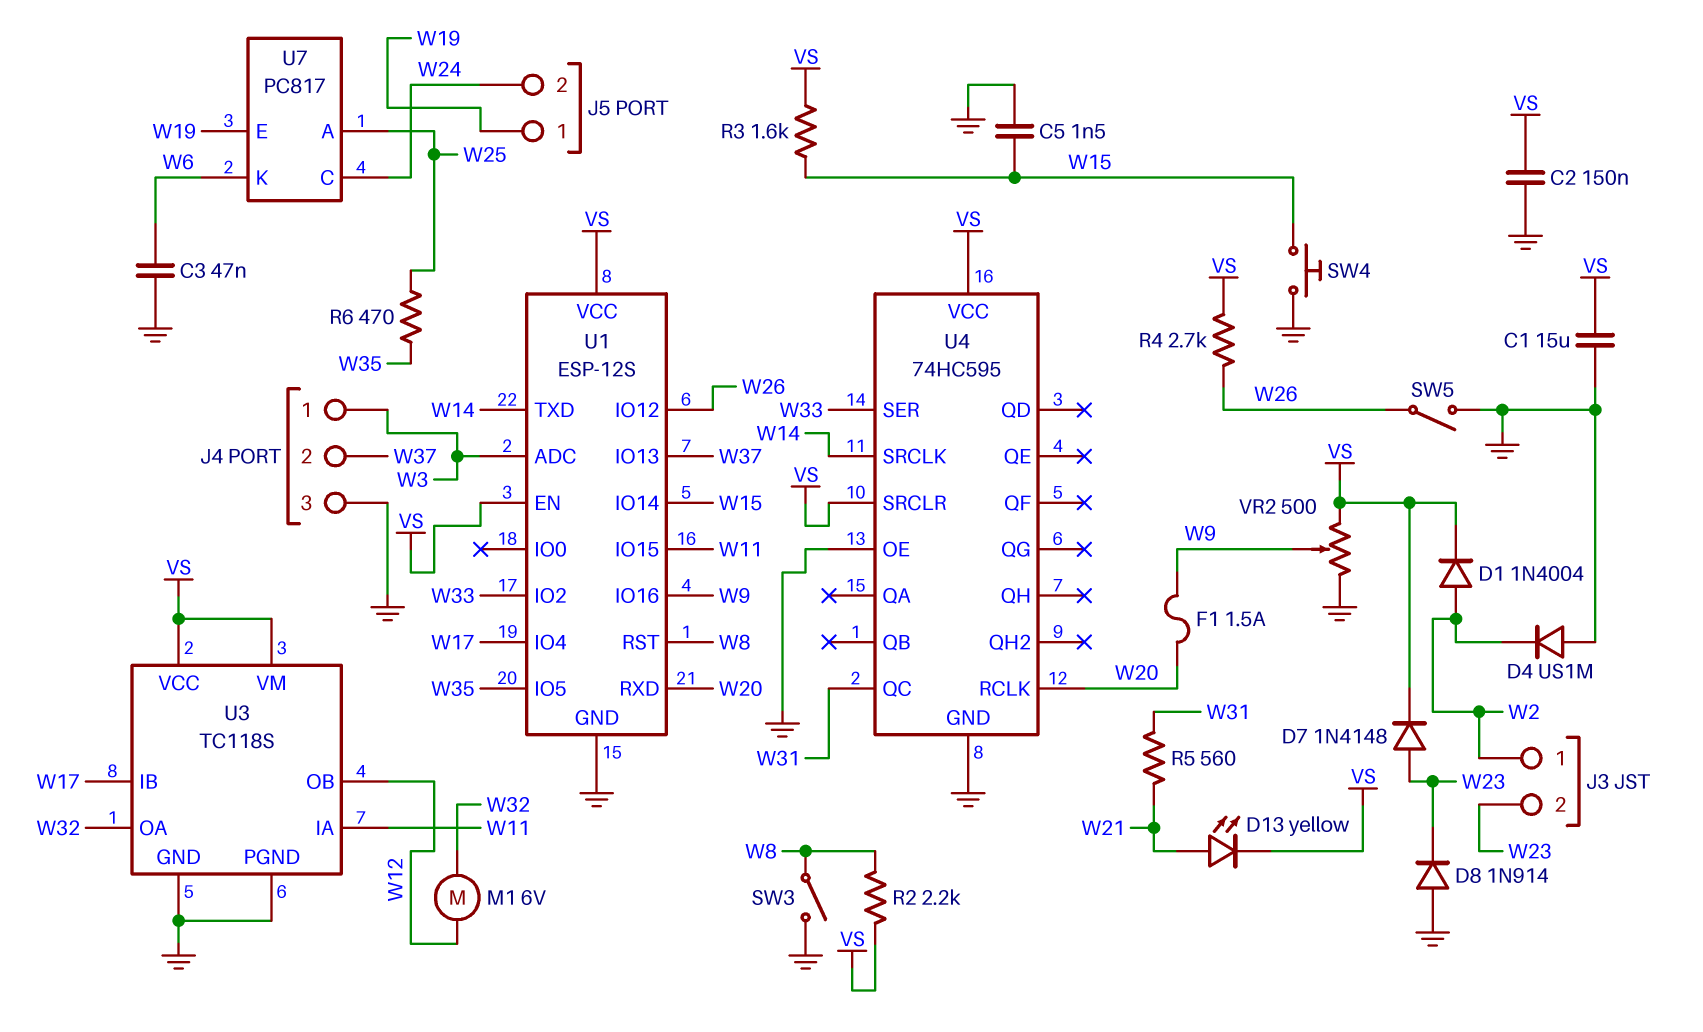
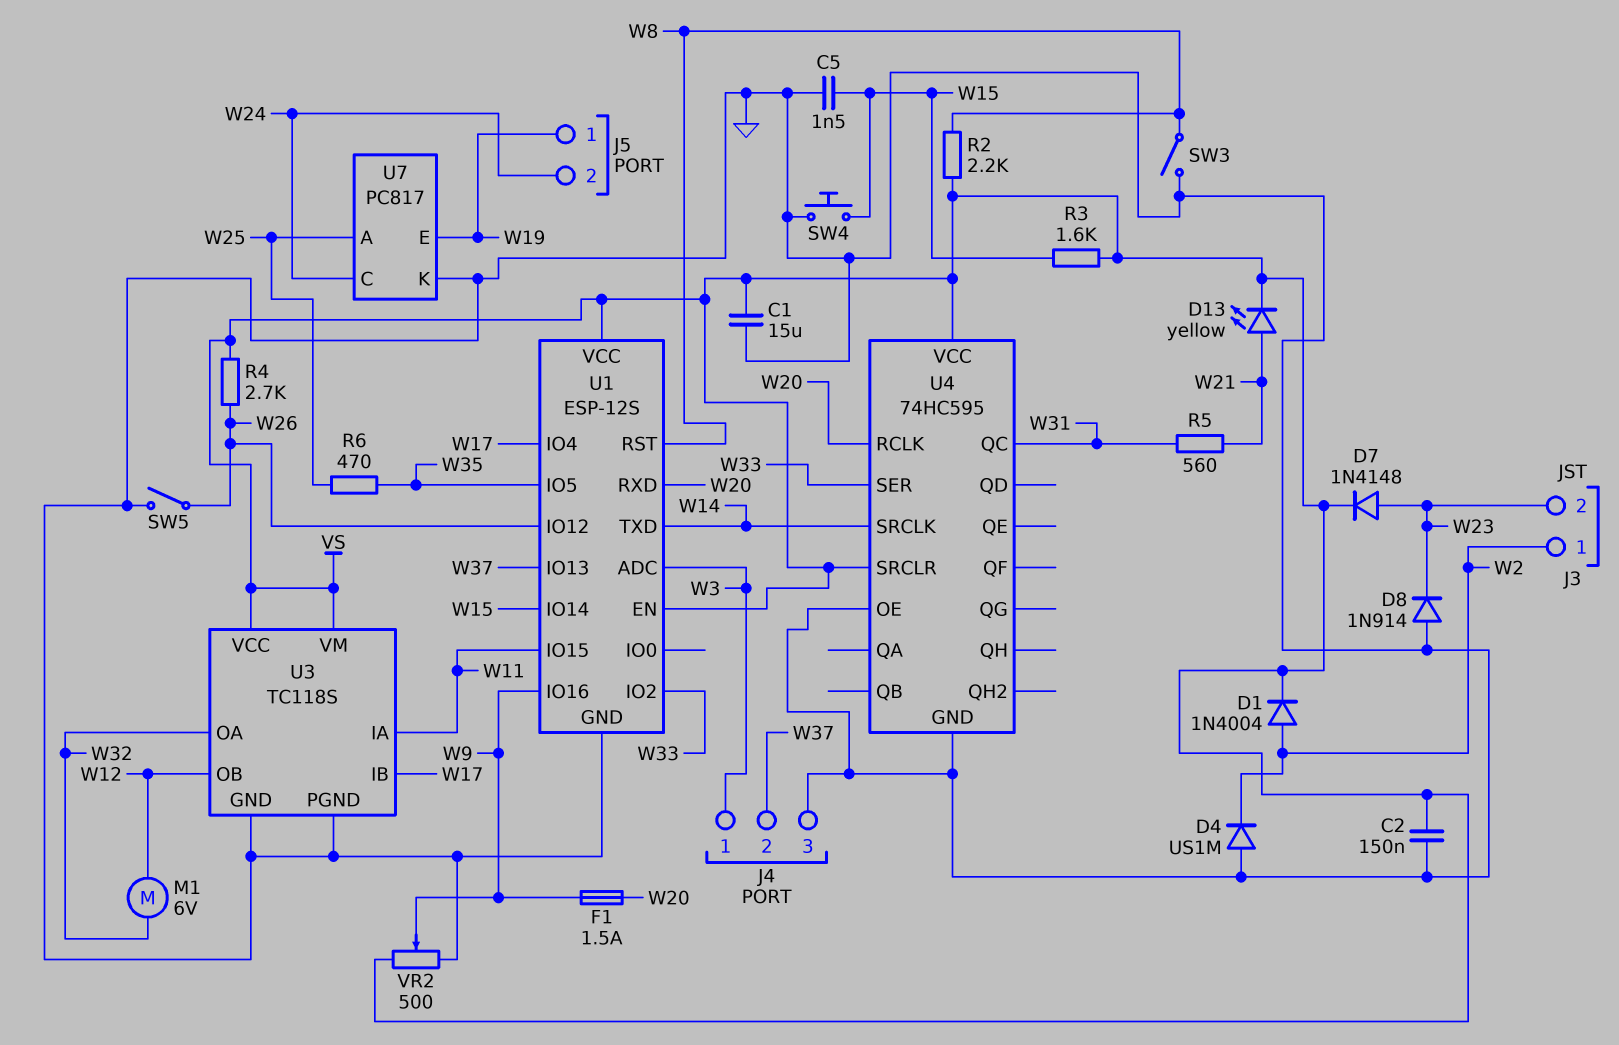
C3: 47nF (GND, W6) -> none
U7 pin K: W6 -> GND

